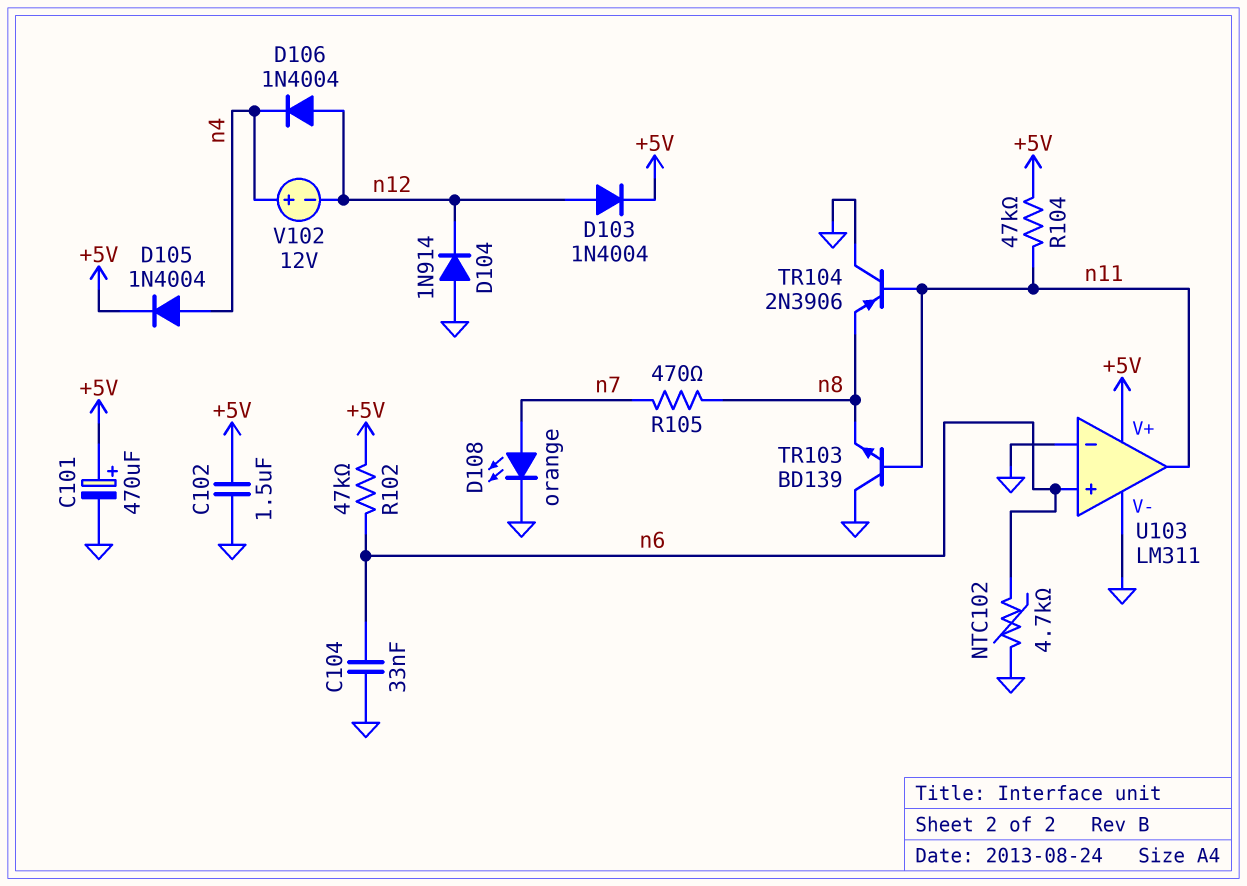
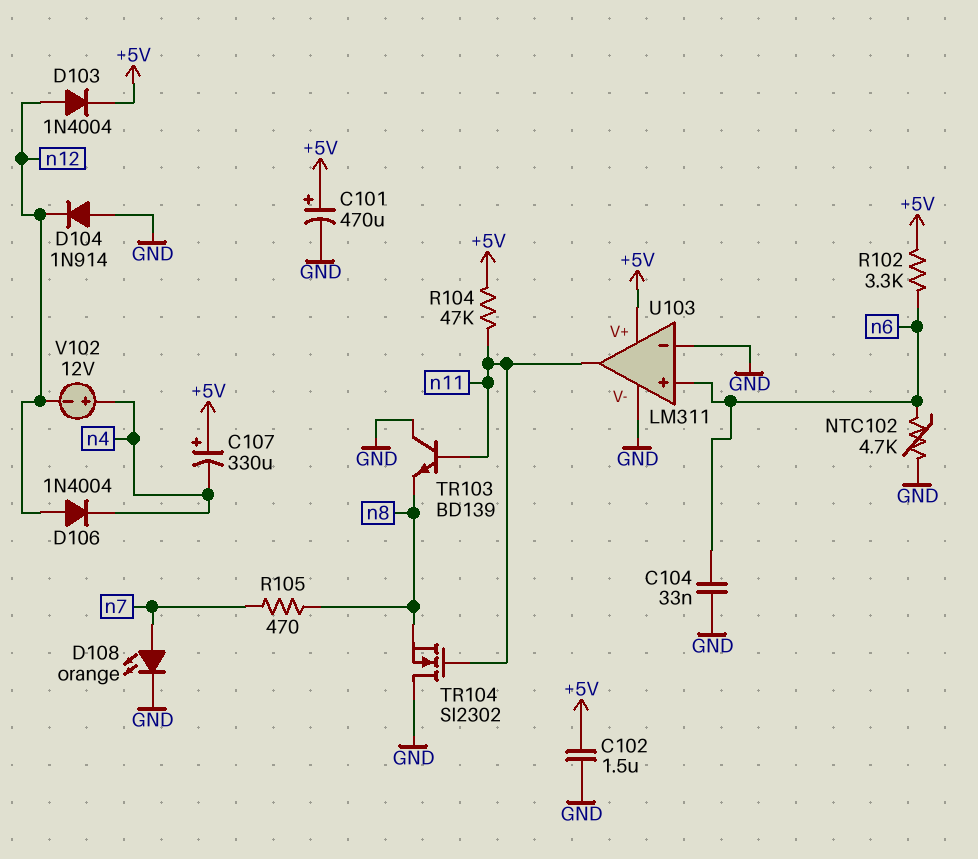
C107: none -> 330uF (plus +5V, minus n4)
D105: diode 1N4004 (A n4, K +5V) -> none
R102: 47k (+5V, n6) -> 3.3k (+5V, n6)
TR104: PNP 2N3906 (B n11, C GND, E n8) -> NMOS SI2302 (G n11, D GND, S n8)

